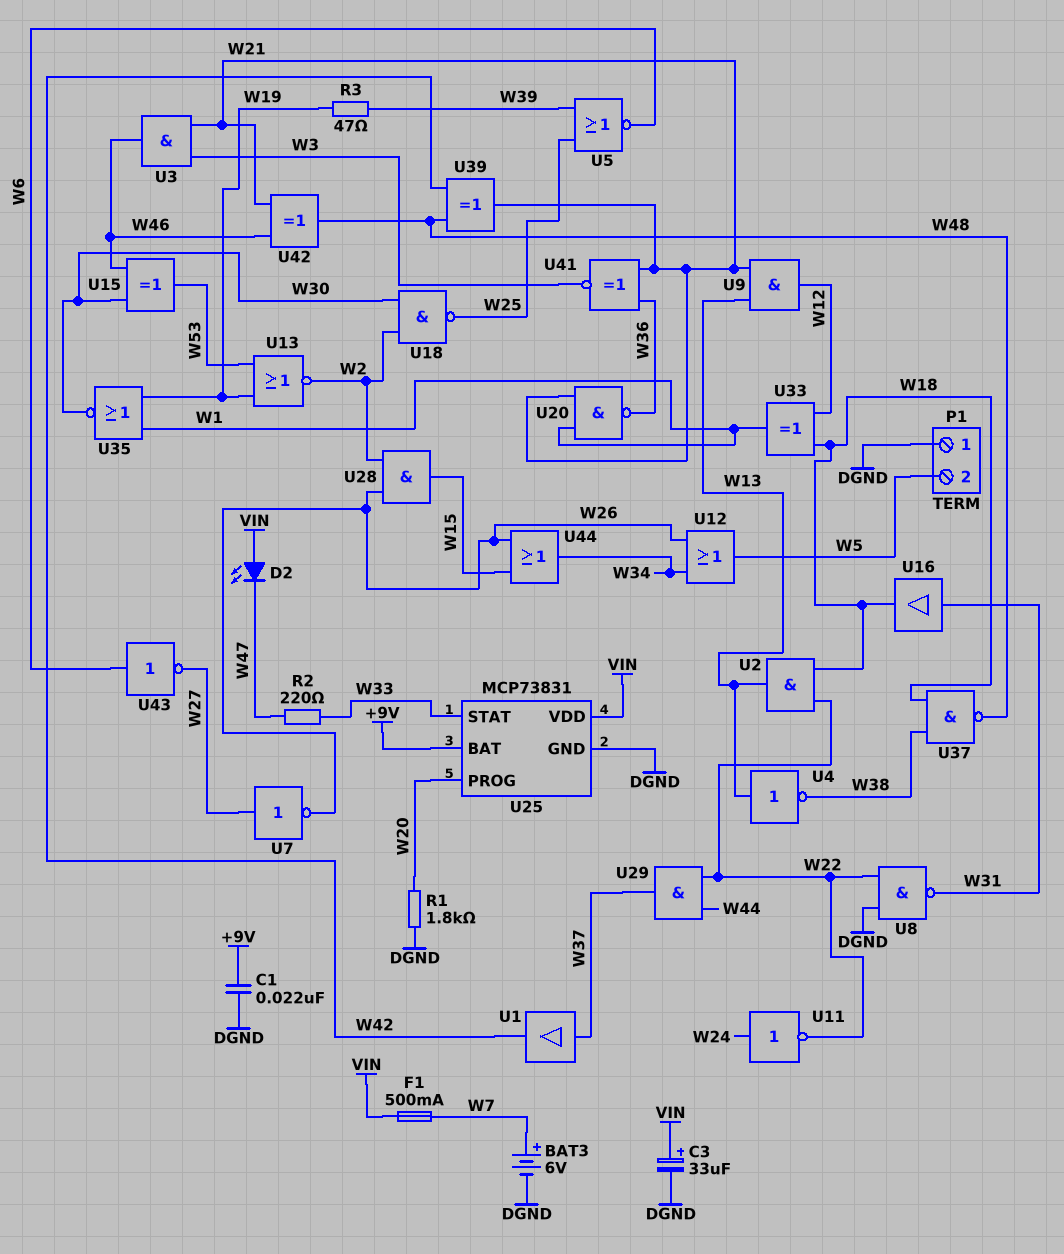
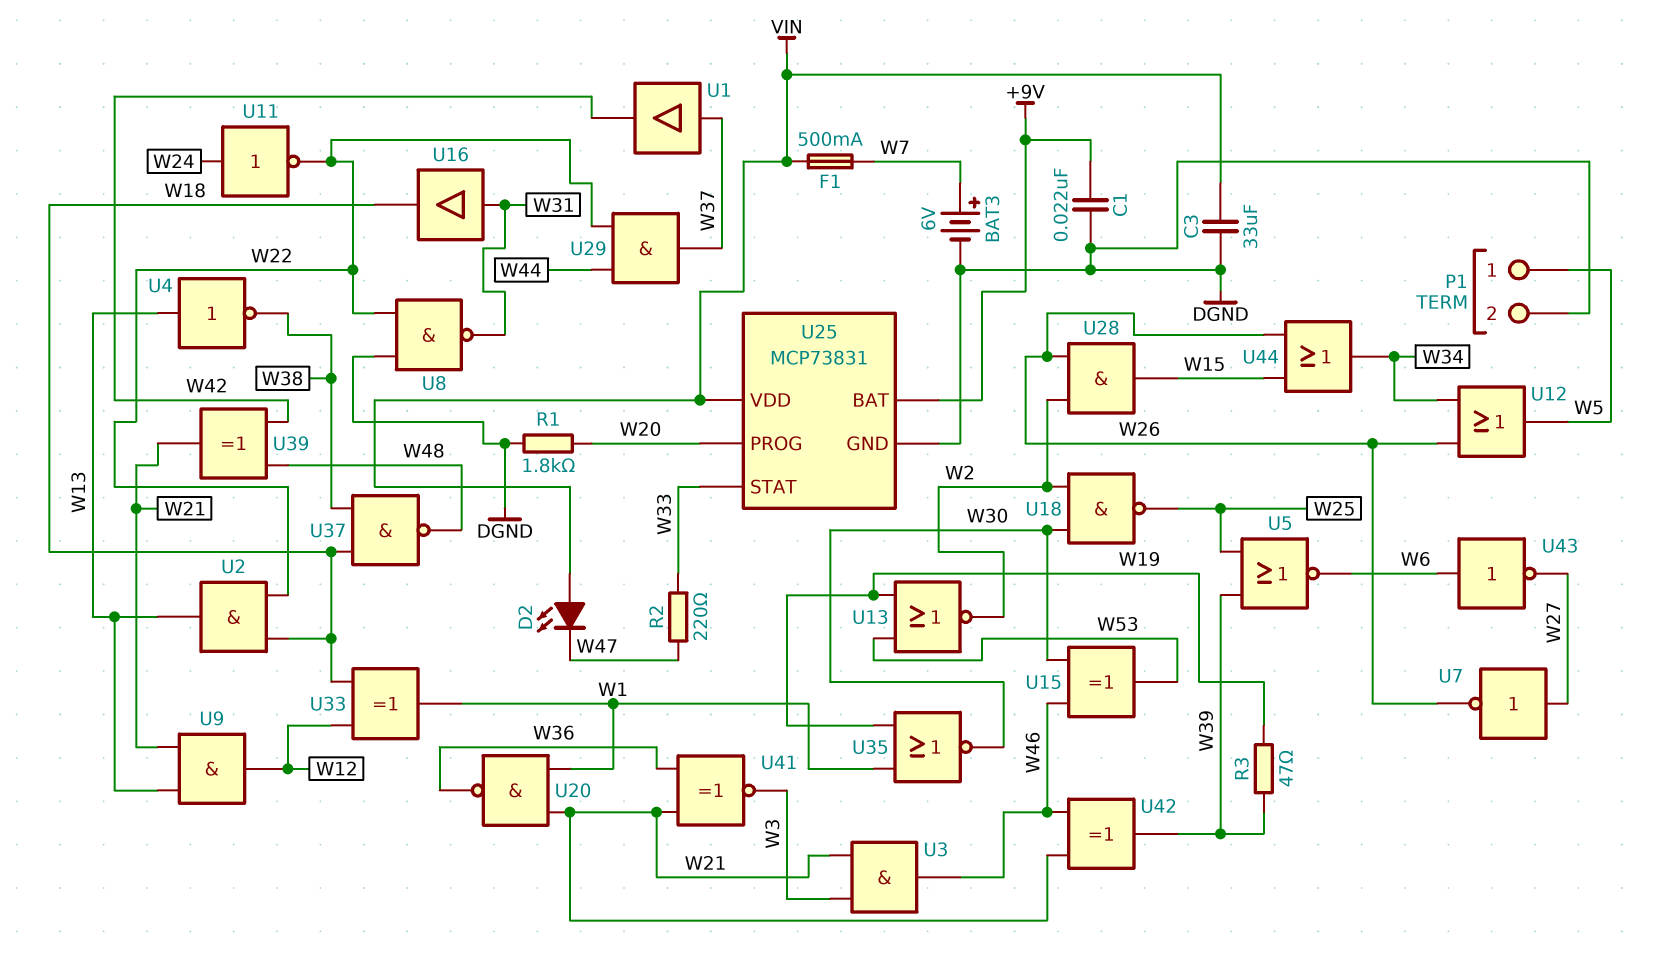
C3: 33uF (plus VIN, minus DGND) -> 33uF (DGND, VIN)
P1 pin 1: DGND -> W5
P1 pin 2: W5 -> DGND
U42: XOR (in W21, in W46, out W48) -> XOR (in W21, in W46, out W39)

